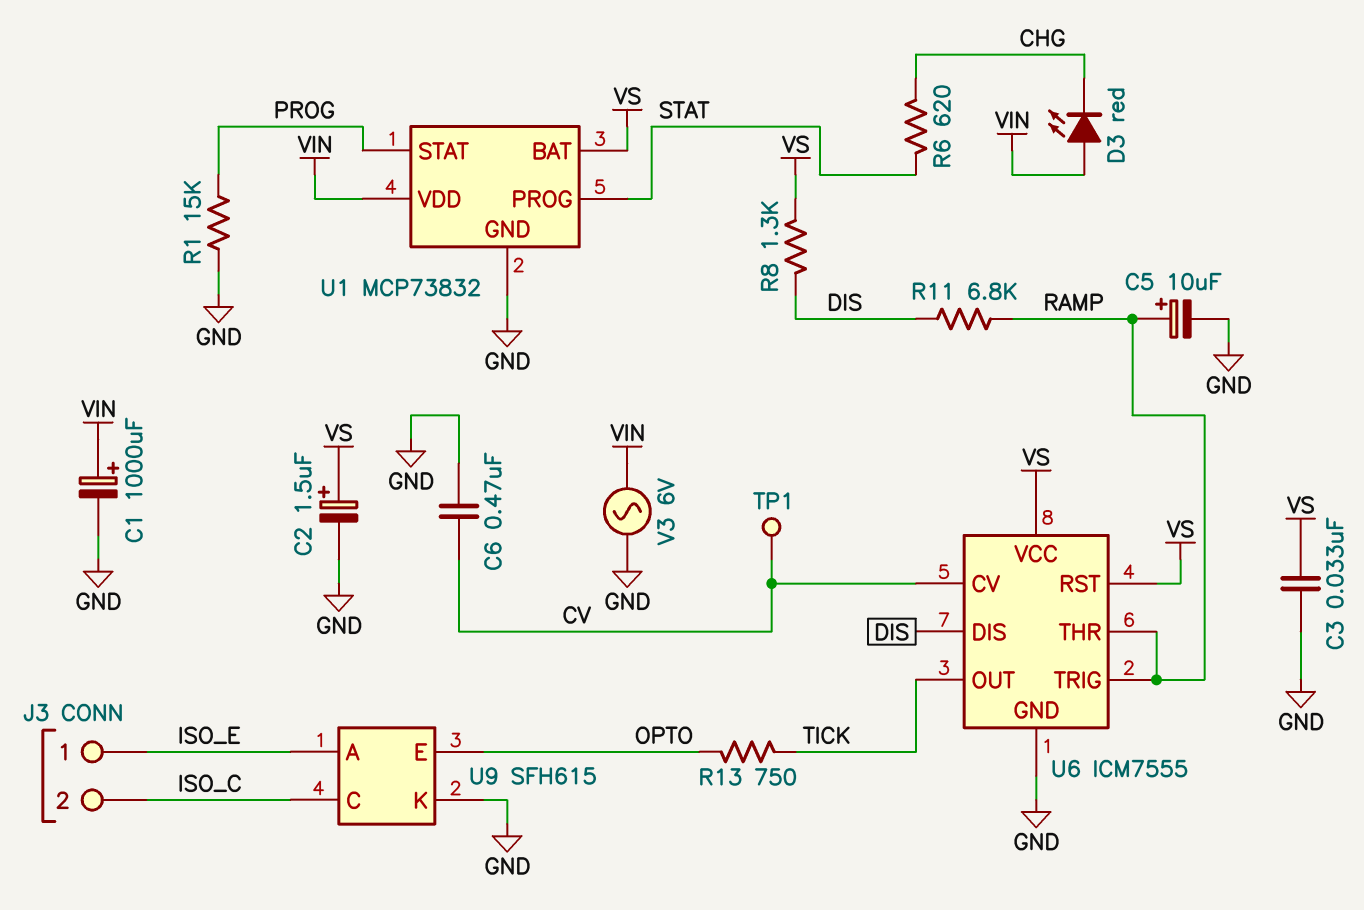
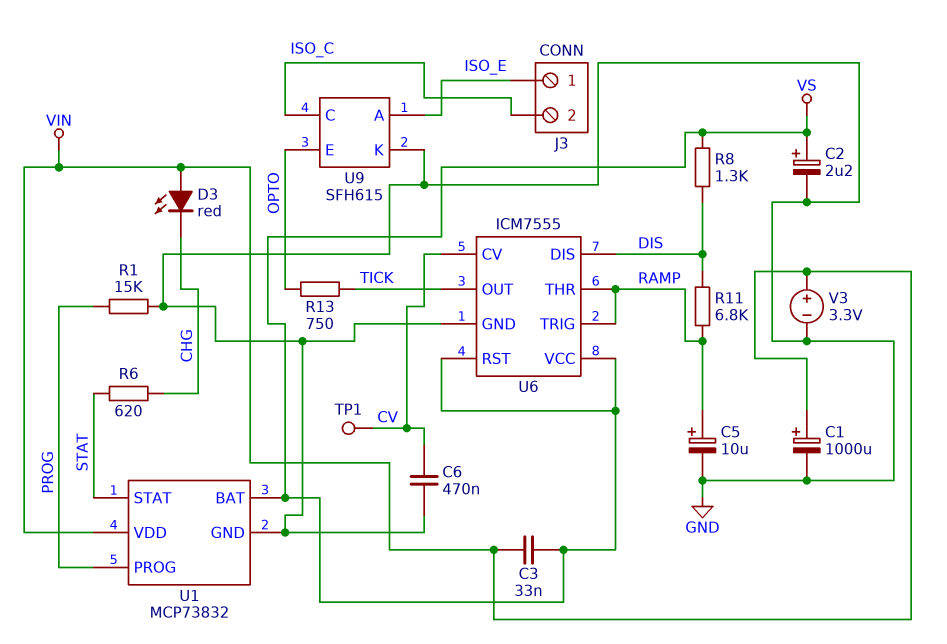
C2: 1.5uF (plus VS, minus GND) -> 2.2uF (plus VS, minus GND)
C3: 33nF (GND, VS) -> 33nF (VIN, VS)
U1 pin PROG: STAT -> PROG
U1 pin STAT: PROG -> STAT
V3: AC 6V (GND, VIN) -> 3.3V (plus VIN, minus GND)

